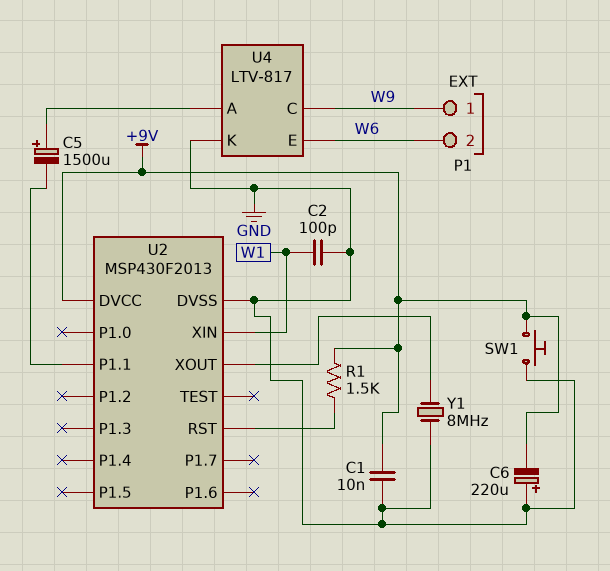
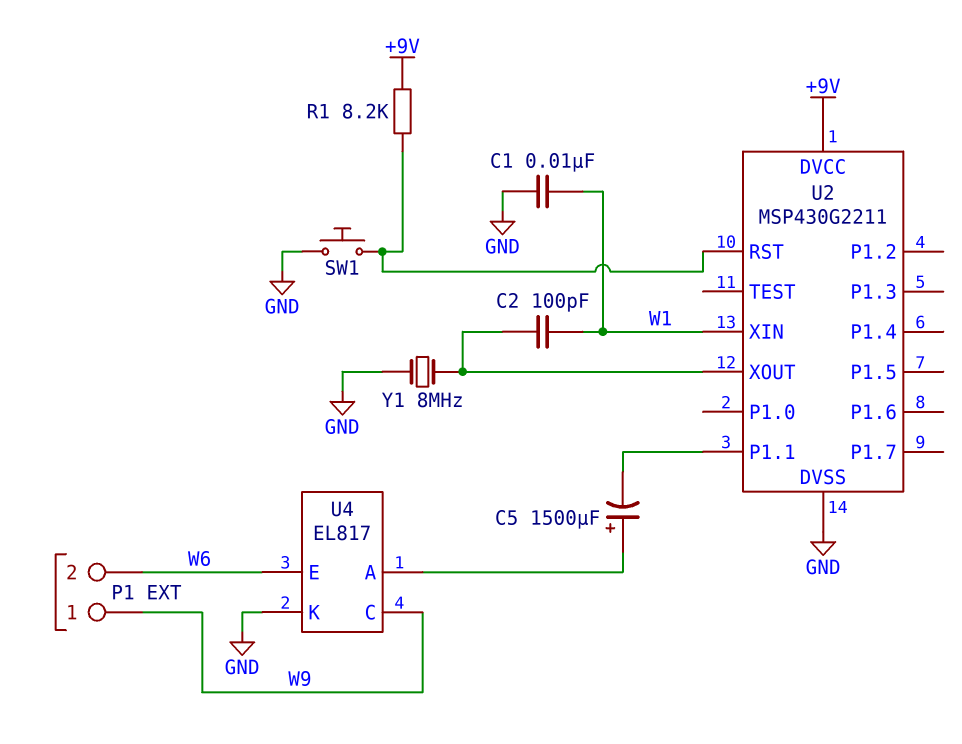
C1: 10nF (+9V, GND) -> 10nF (GND, W1)
C2: 100pF (GND, W1) -> 100pF (U2/XOUT, W1)
C6: 220uF (plus GND, minus +9V) -> none
R1: 1.5k (+9V, U2/RST) -> 8.2k (+9V, U2/RST)
SW1: button (+9V, GND) -> button (GND, U2/RST)
U2: MSP430F2013 -> MSP430G2211
U4: LTV-817 -> EL817

